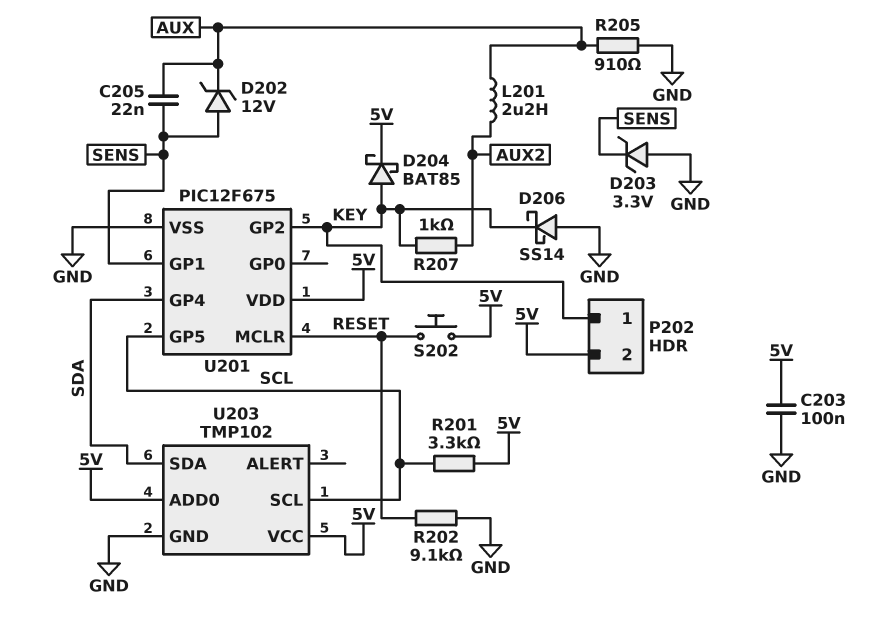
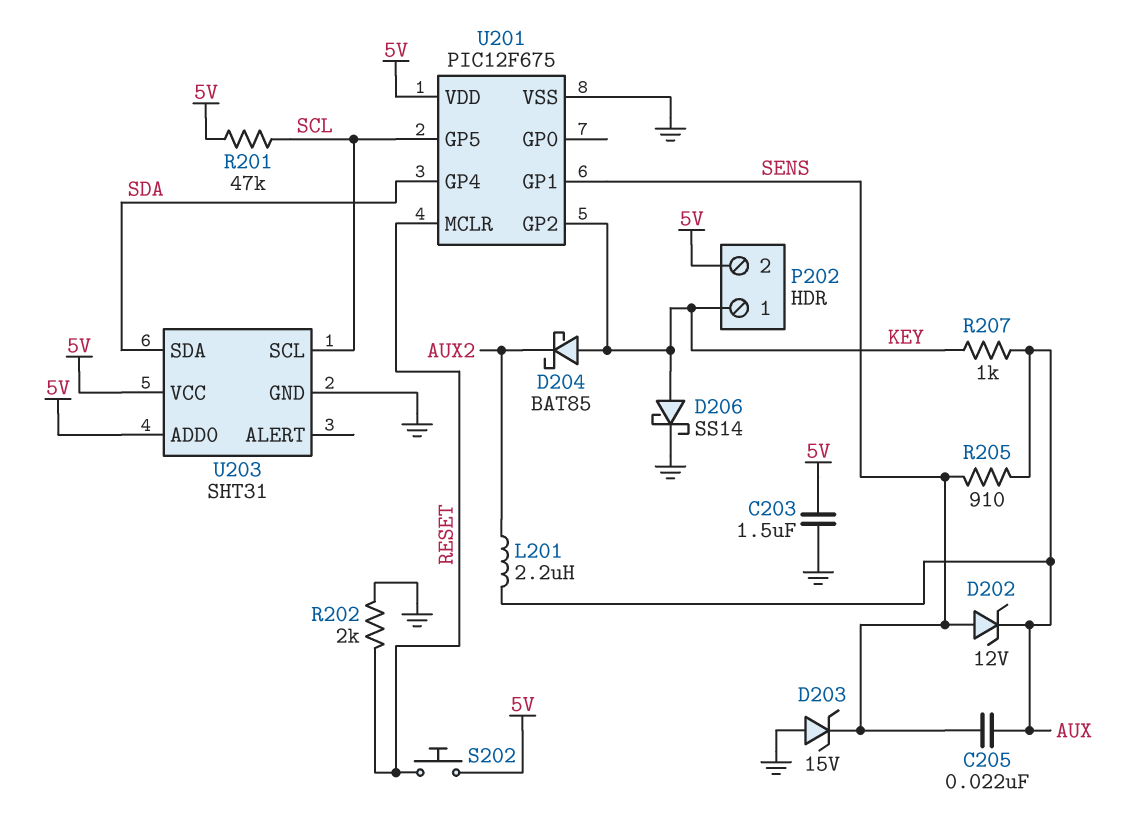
C203: 100nF (5V, GND) -> 1.5uF (5V, GND)
D203: zener 3.3V (A GND, K SENS) -> zener 15V (A GND, K SENS)
D204: schottky BAT85 (A KEY, K 5V) -> schottky BAT85 (A KEY, K AUX2)
D206: schottky SS14 (A GND, K KEY) -> schottky SS14 (A KEY, K GND)
R201: 3.3k (5V, SCL) -> 47k (5V, SCL)
R202: 9.1k (GND, RESET) -> 2k (GND, RESET)
R205: 910 (AUX, GND) -> 910 (AUX, SENS)
R207: 1k (AUX2, KEY) -> 1k (AUX, KEY)
U203: TMP102 -> SHT31

